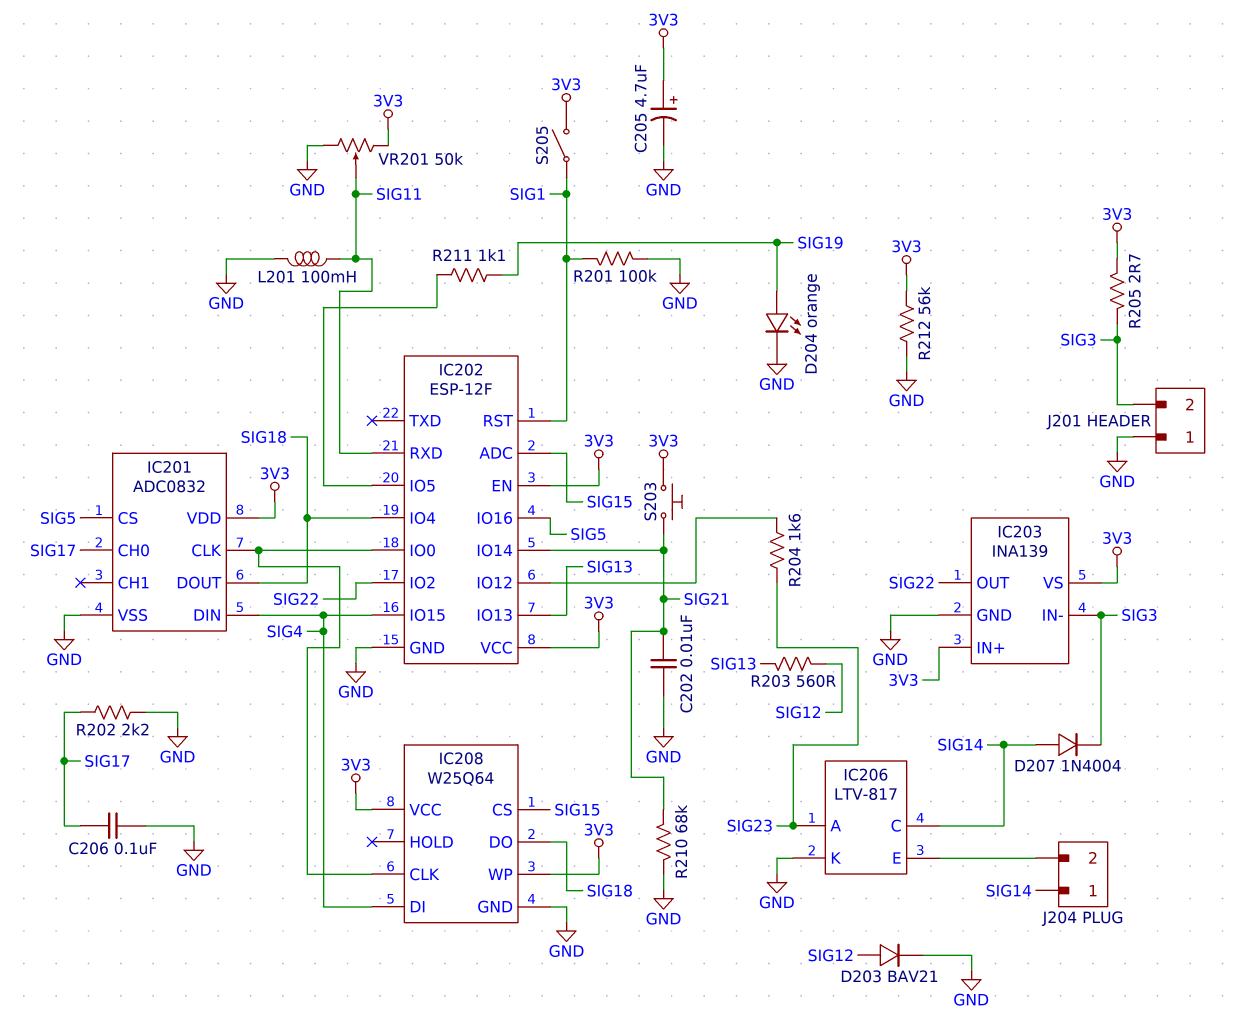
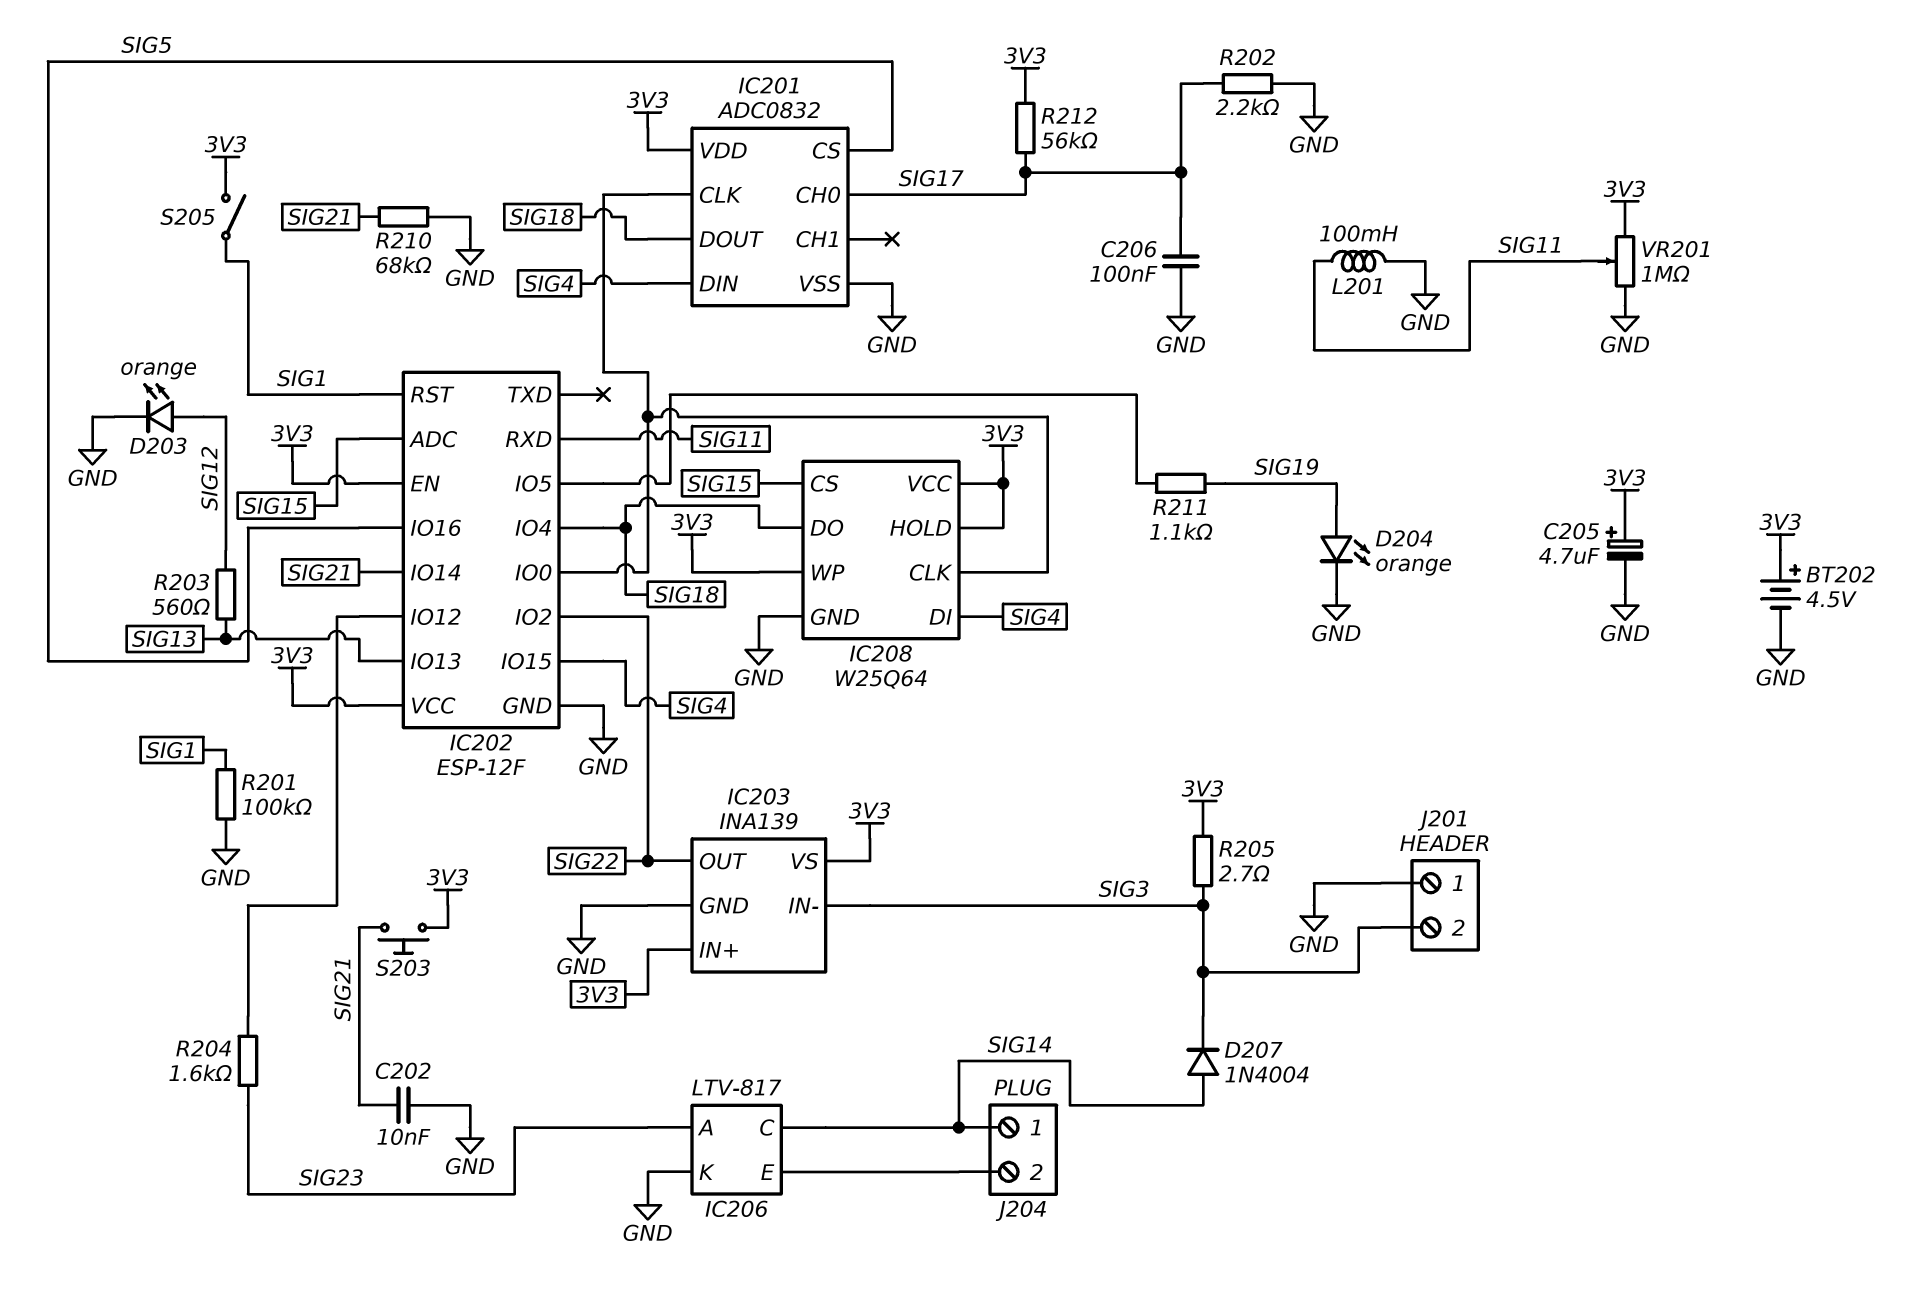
BT202: none -> 4.5V (plus 3V3, minus GND)
D203: diode BAV21 (A SIG12, K GND) -> LED orange (A SIG12, K GND)
IC208 pin HOLD: none -> 3V3
R212: 56k (3V3, GND) -> 56k (3V3, SIG17)
VR201: 50k (3V3, GND, wiper SIG11) -> 1M (3V3, GND, wiper SIG11)

